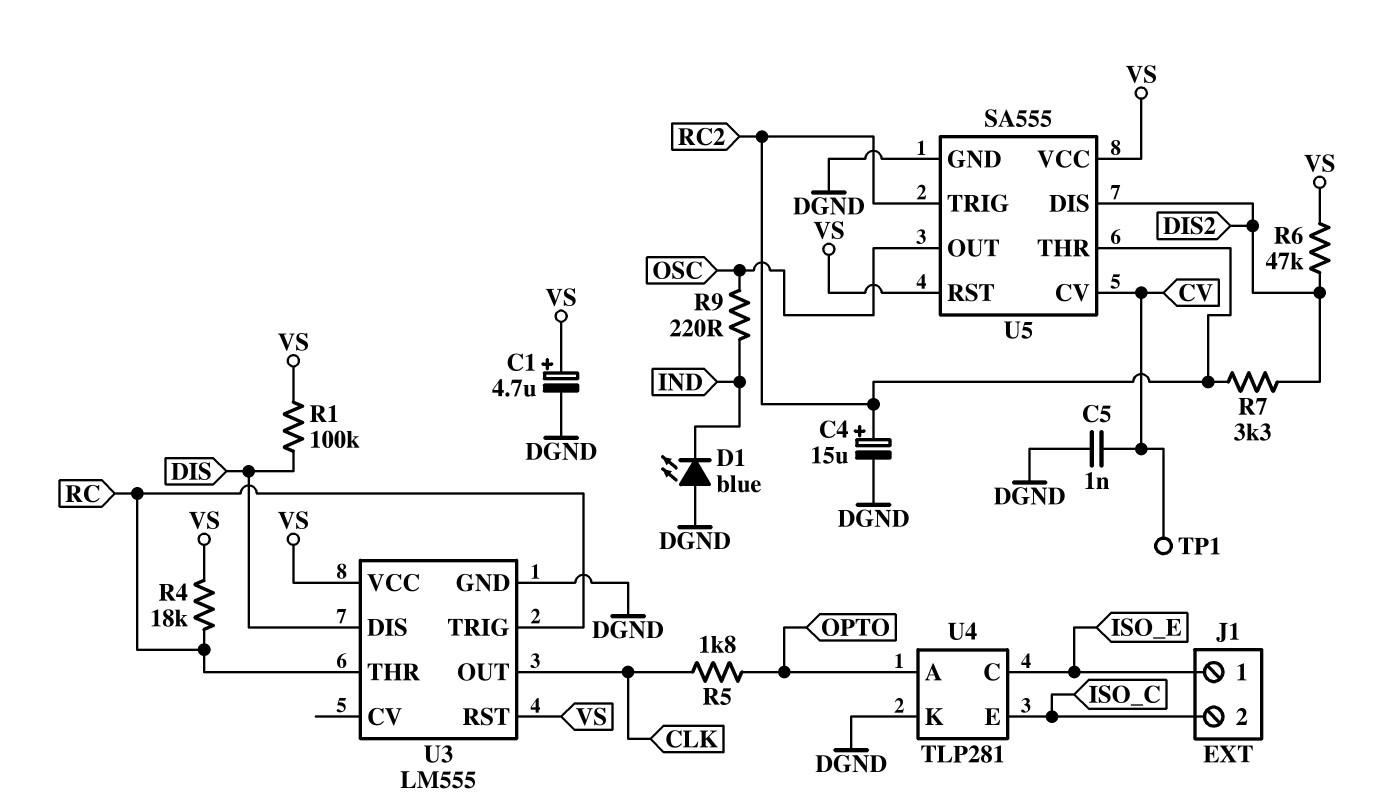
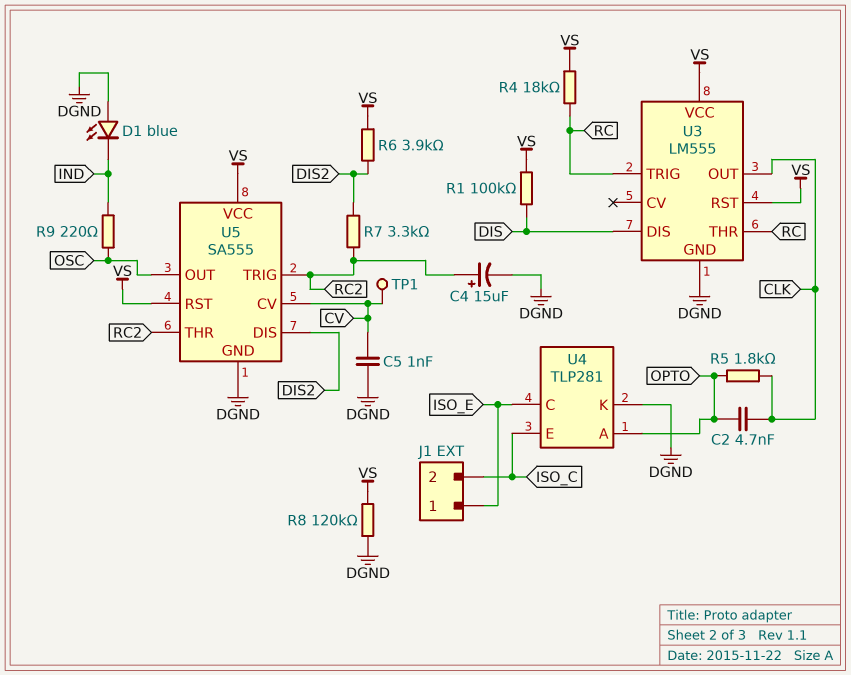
C1: 4.7uF (plus VS, minus DGND) -> none
C2: none -> 4.7nF (CLK, OPTO)
R6: 47k (DIS2, VS) -> 3.9k (DIS2, VS)
R8: none -> 120k (DGND, VS)

